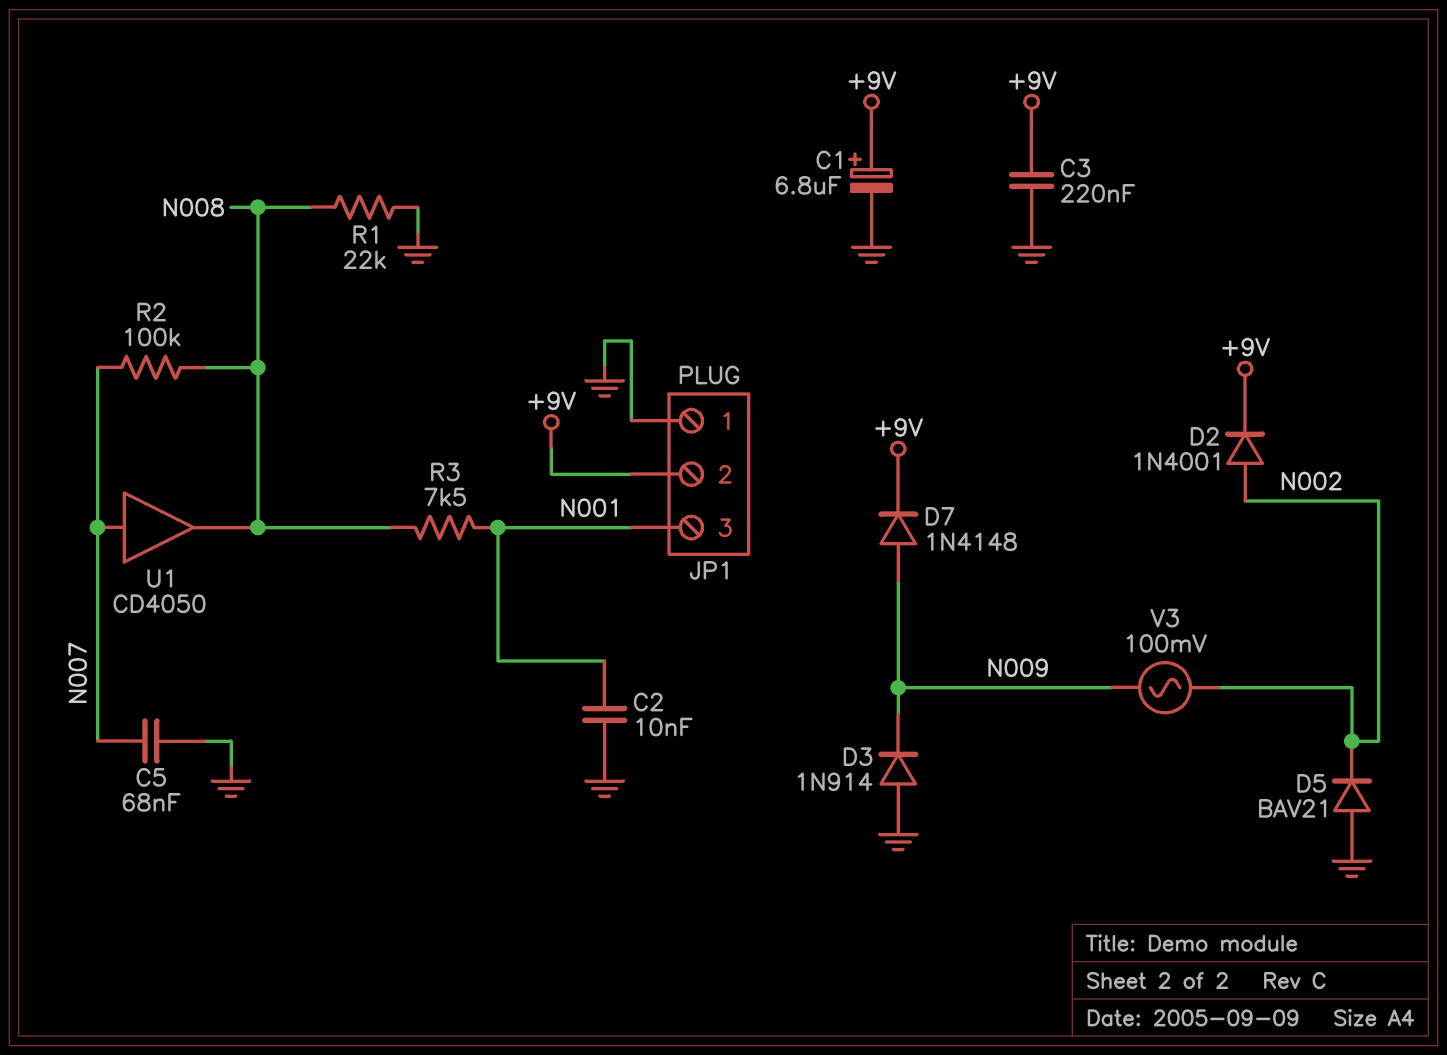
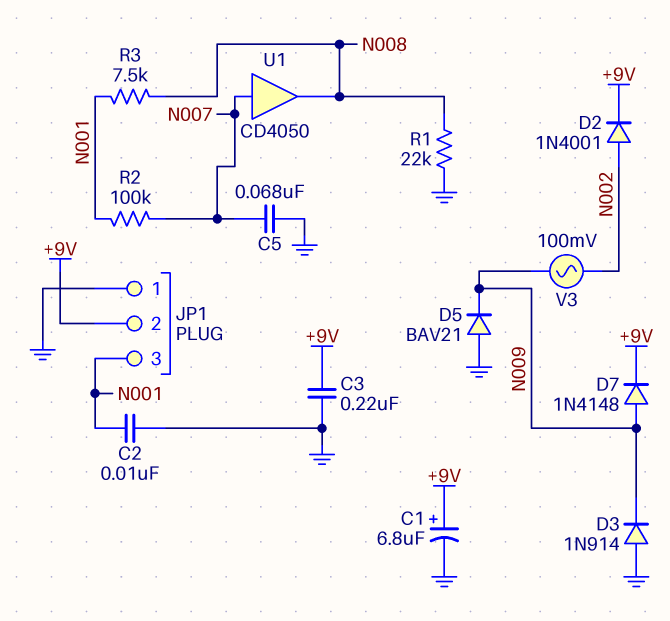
D5: diode BAV21 (A GND, K N002) -> diode BAV21 (A GND, K N009)
R2: 100k (N007, N008) -> 100k (N001, N007)

